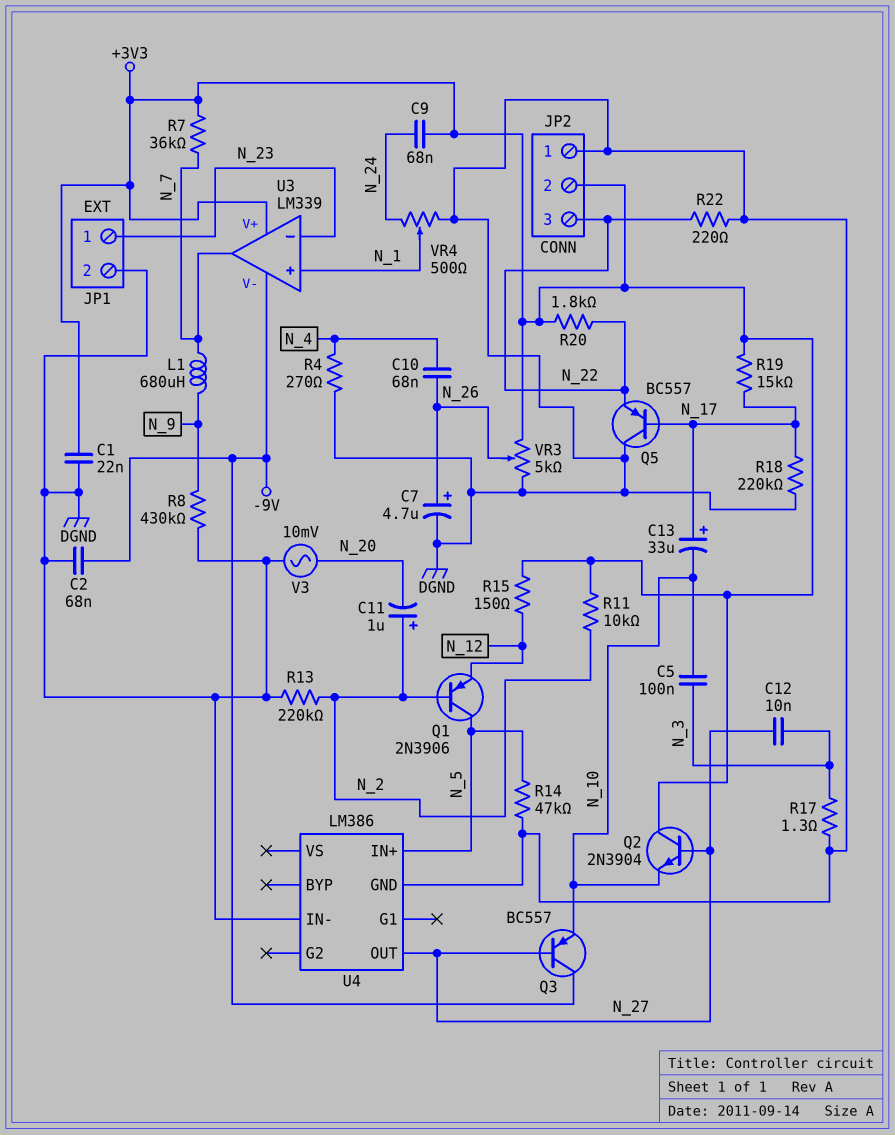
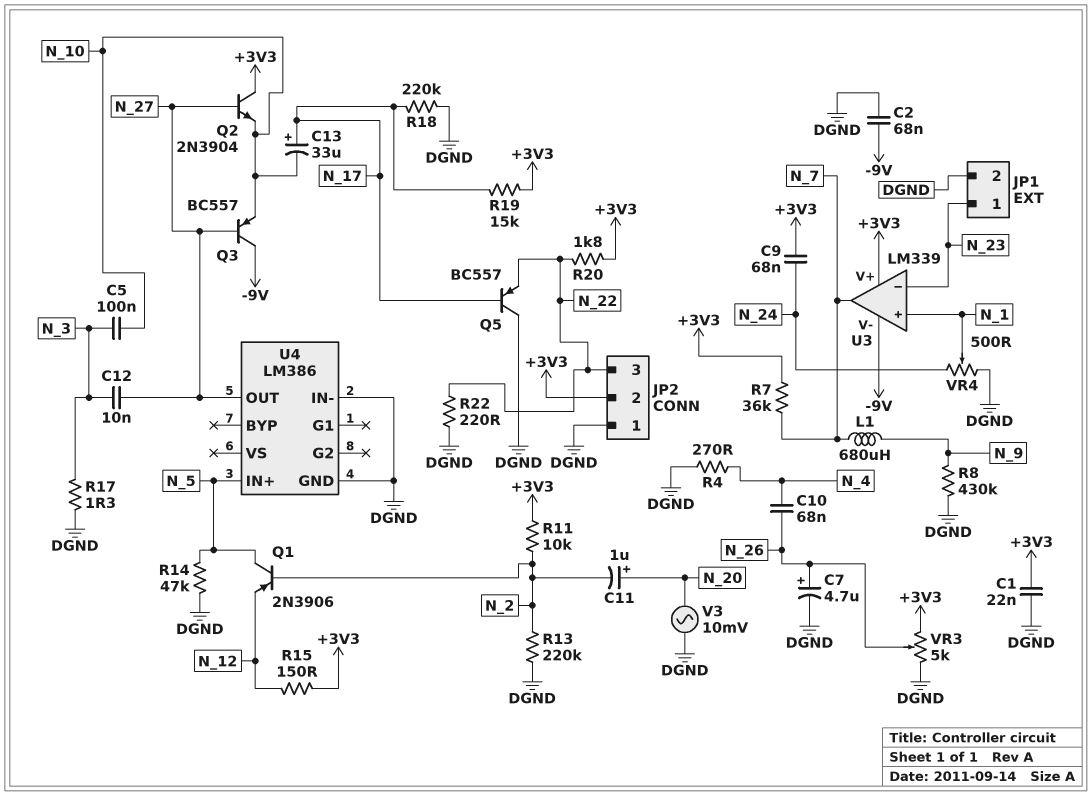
C11: 1uF (plus N_2, minus N_20) -> 1uF (plus N_20, minus N_2)

